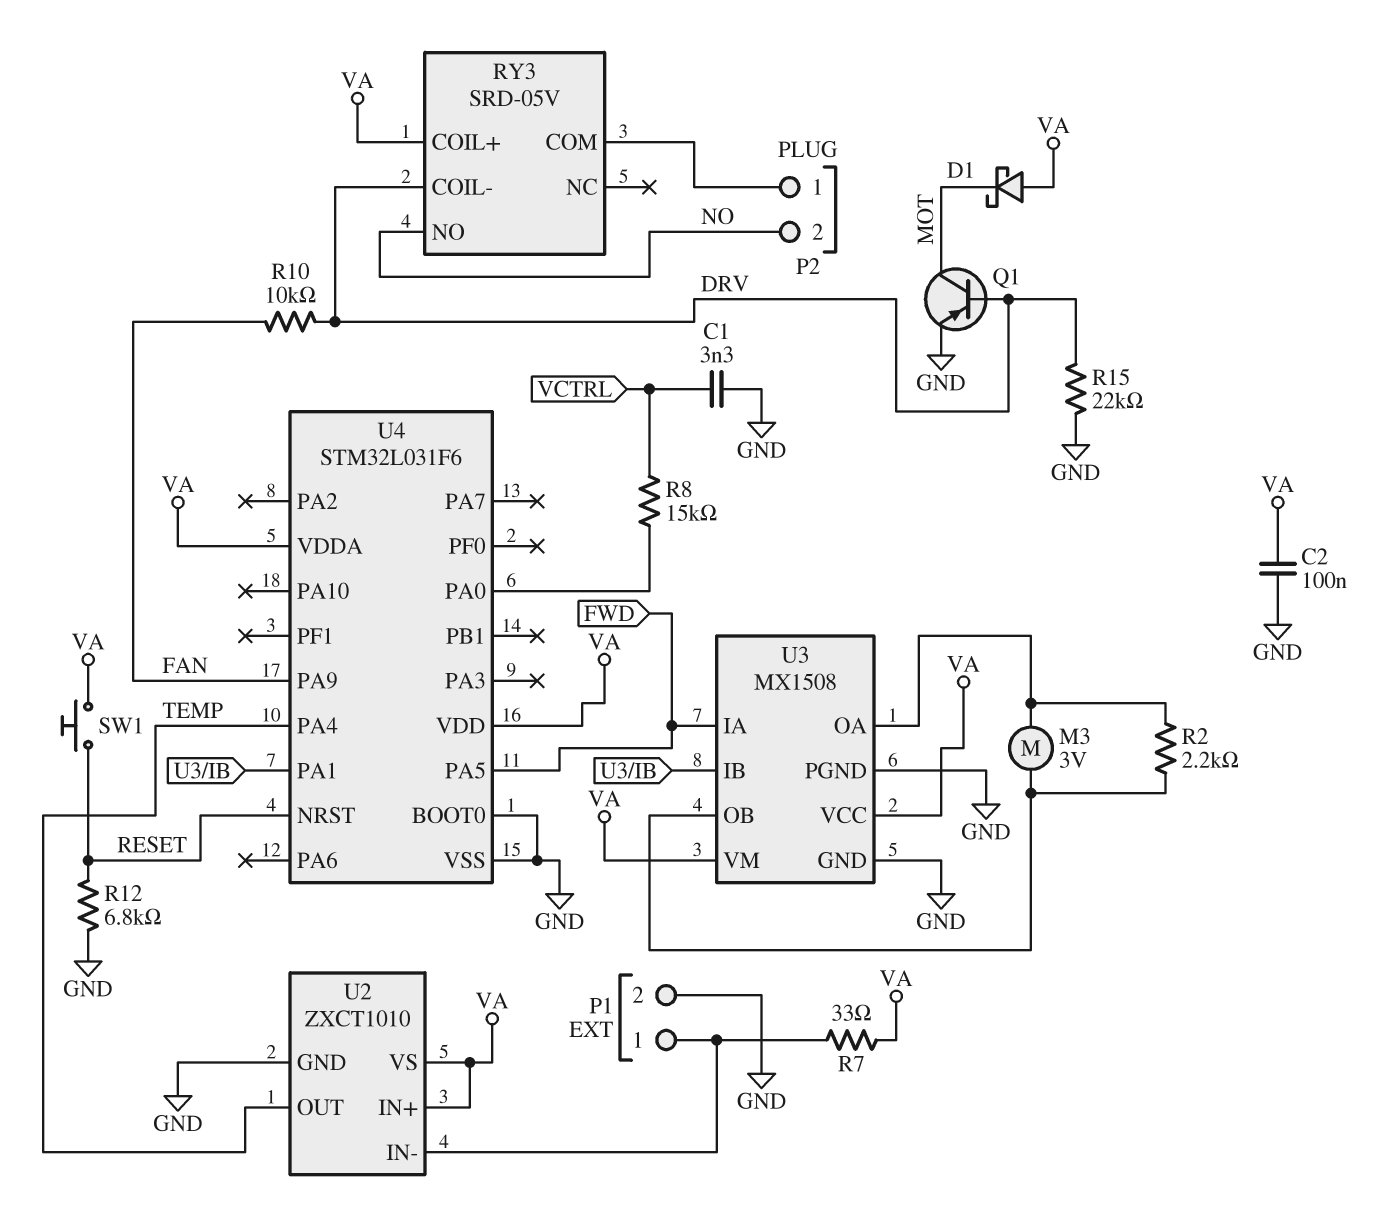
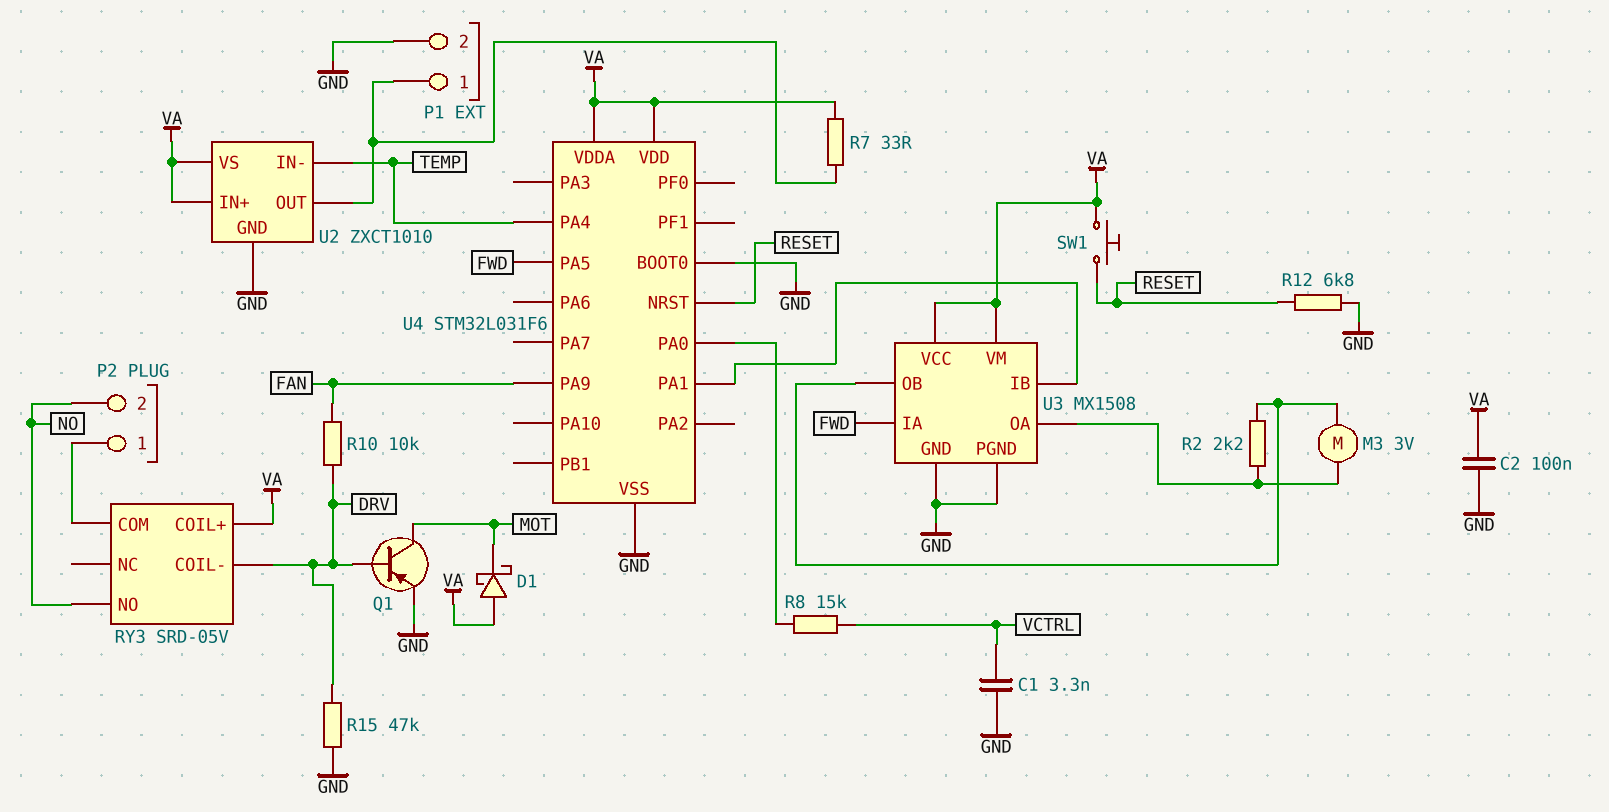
R15: 22k (DRV, GND) -> 47k (DRV, GND)
U2 pin IN-: P1/1 -> TEMP
U2 pin OUT: TEMP -> P1/1

